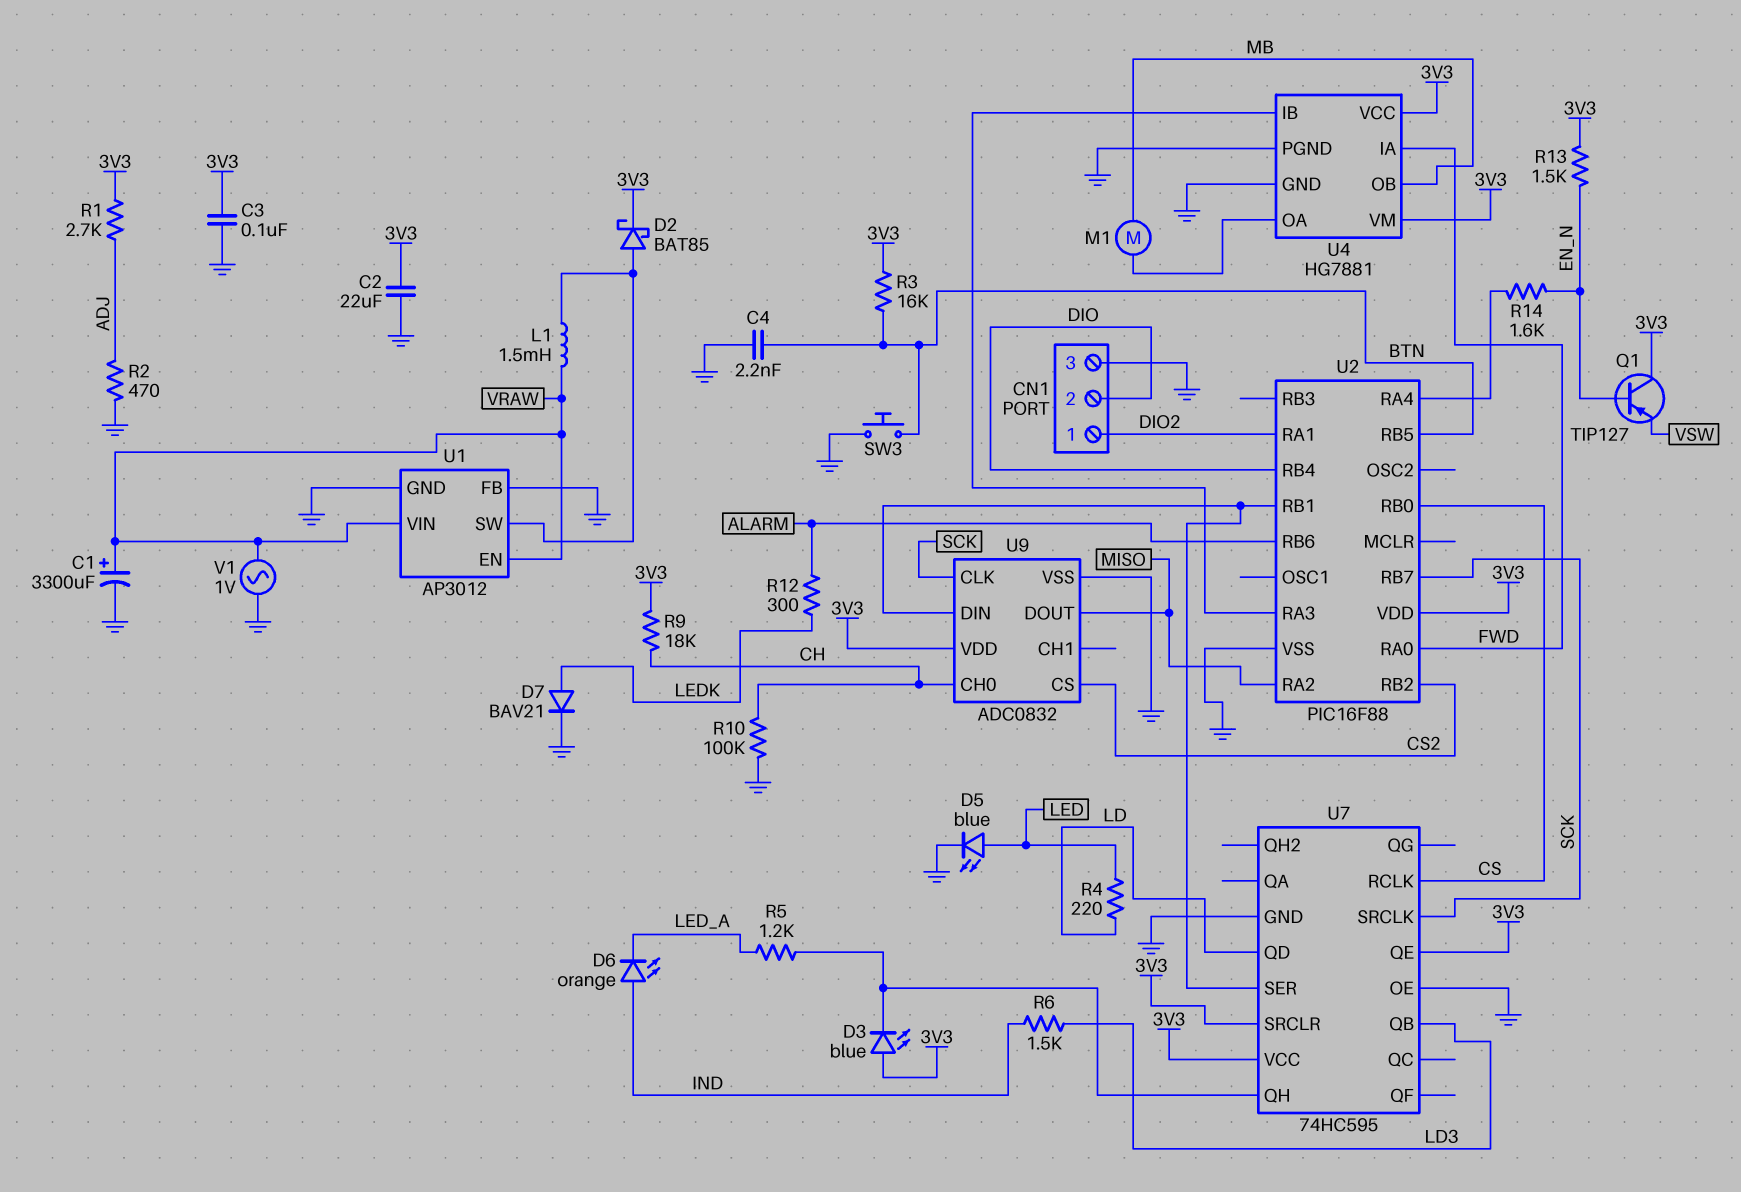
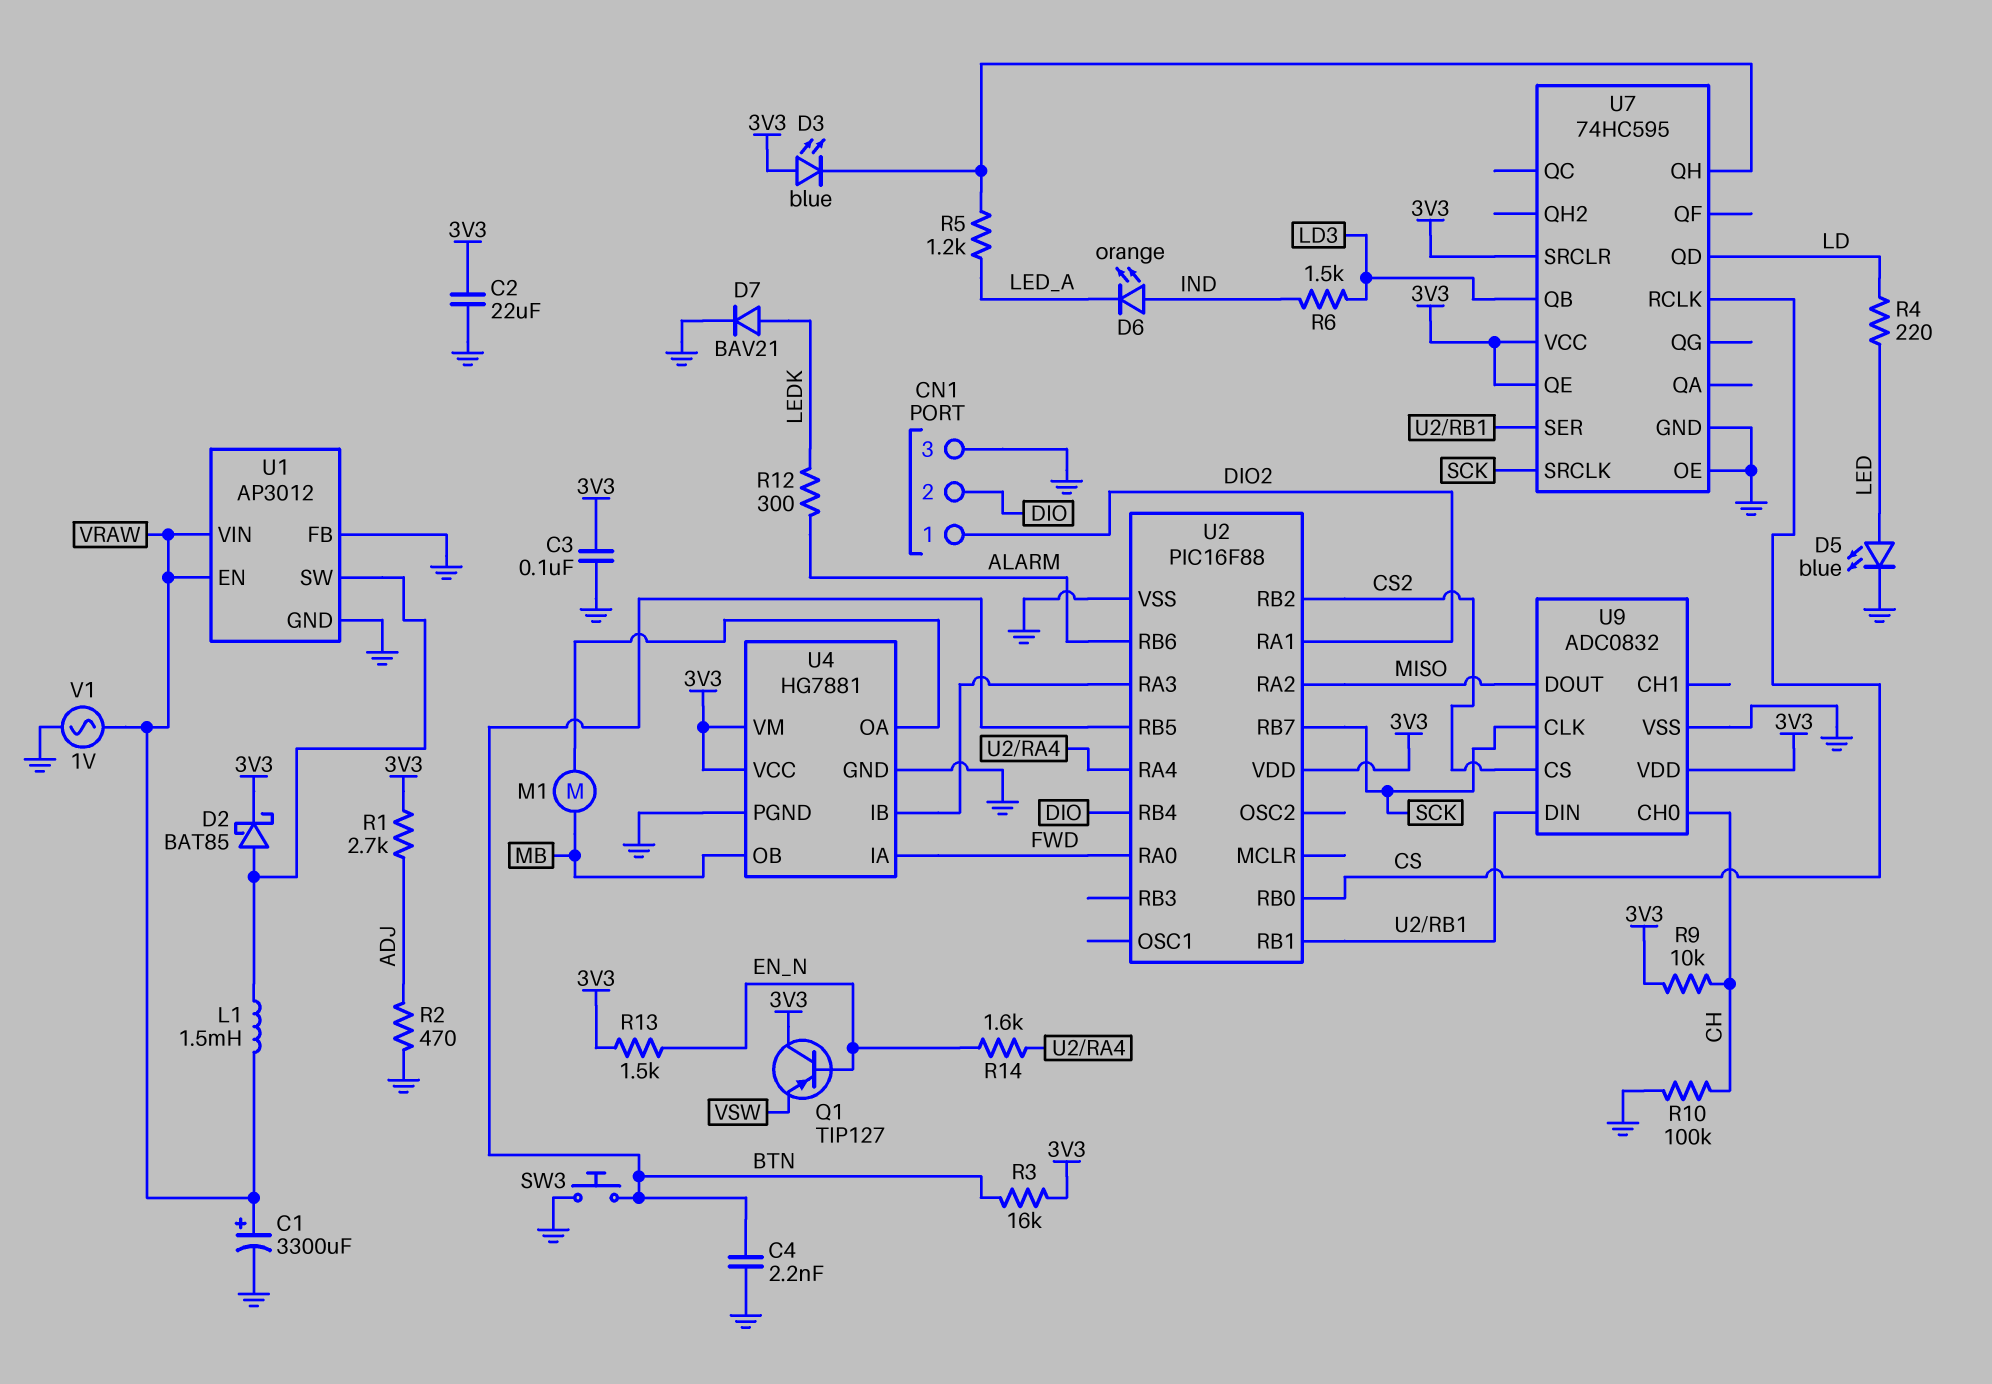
R9: 18k (3V3, CH) -> 10k (3V3, CH)

